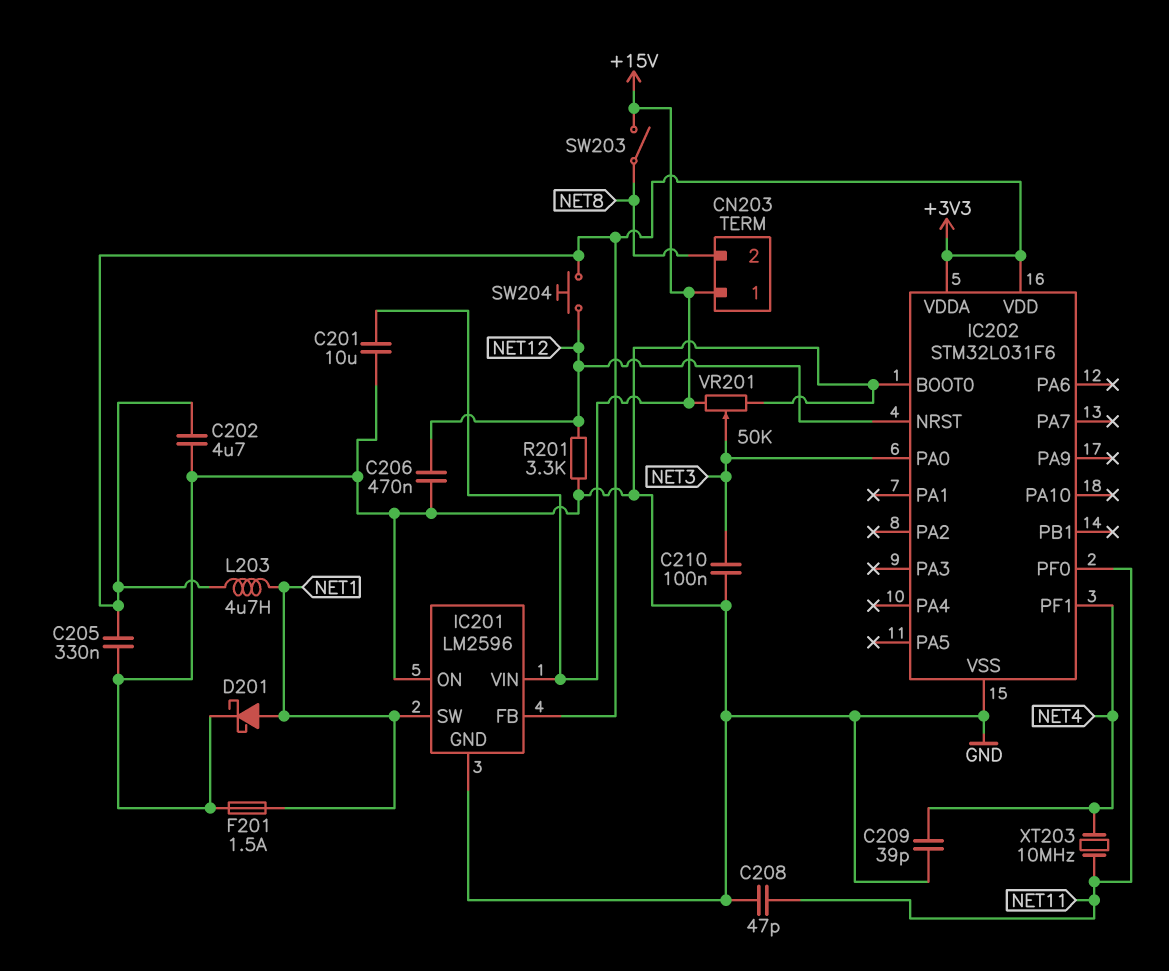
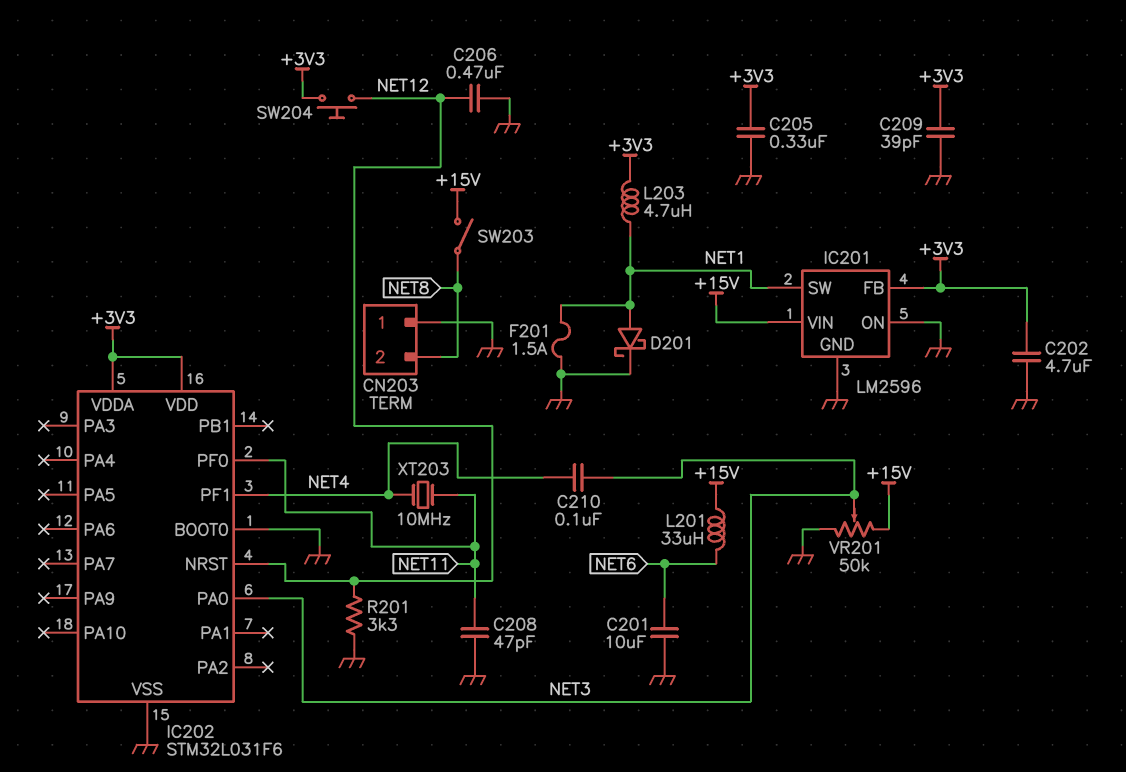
C201: 10uF (+15V, GND) -> 10uF (GND, NET6)
C209: 39pF (GND, NET4) -> 39pF (+3V3, GND)
C210: 100nF (GND, NET3) -> 100nF (NET3, NET4)
CN203 pin 1: +15V -> GND
L201: none -> 33uH (+15V, NET6)

